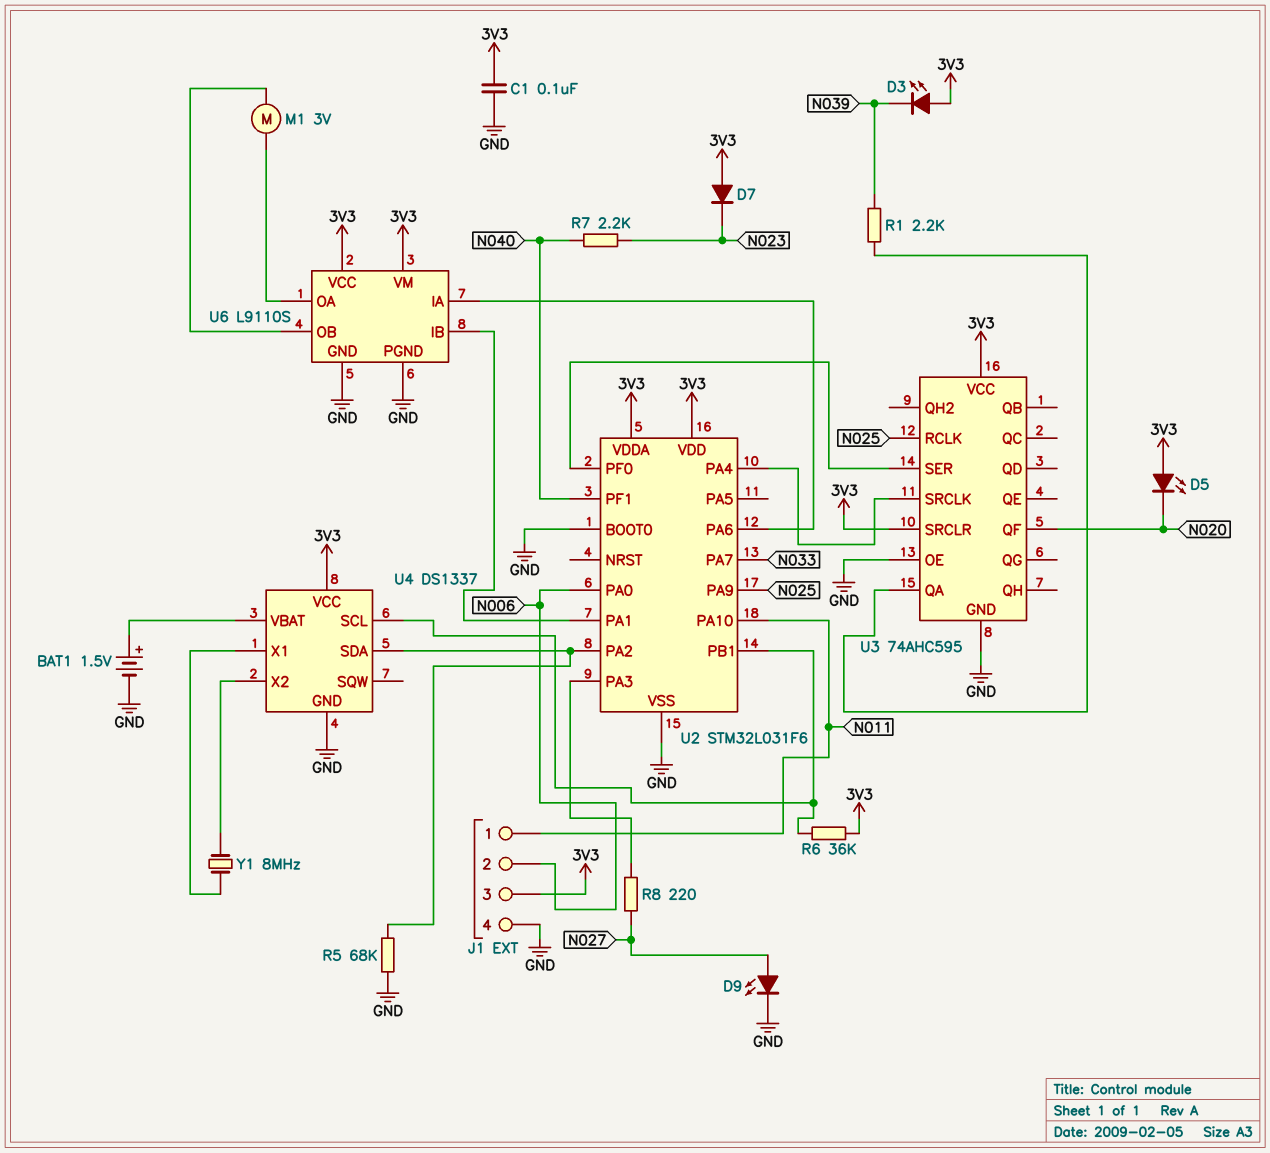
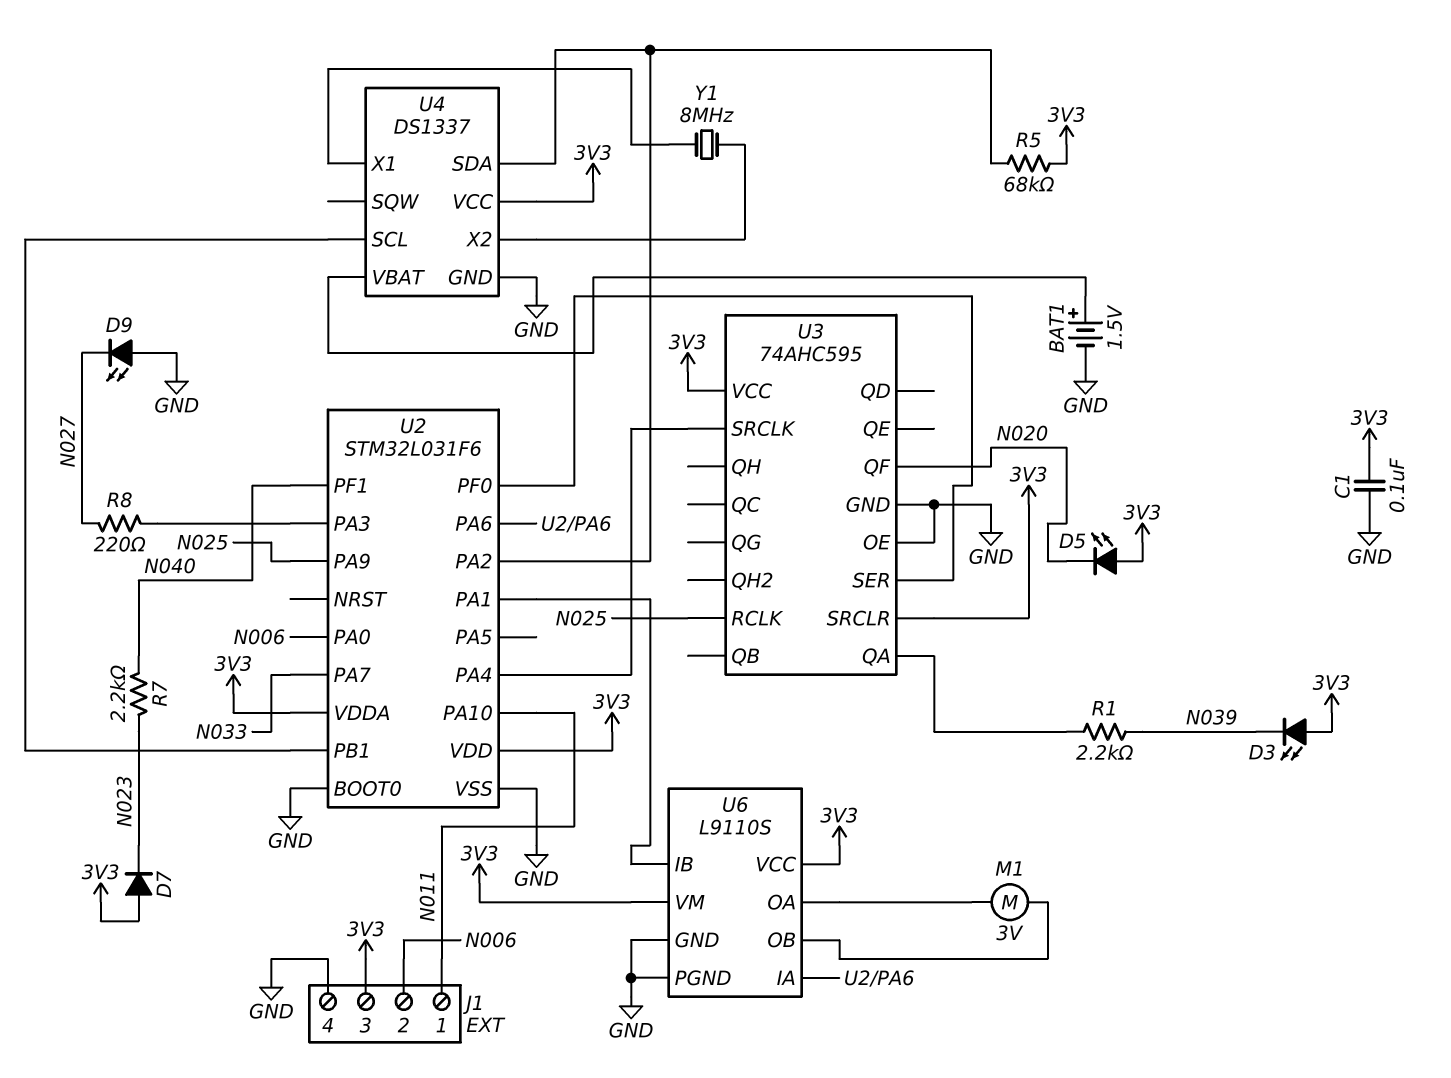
D9: LED (A N027, K GND) -> LED (A GND, K N027)
R5: 68k (GND, U2/PA2) -> 68k (3V3, U2/PA2)
R6: 36k (3V3, U2/PB1) -> none

